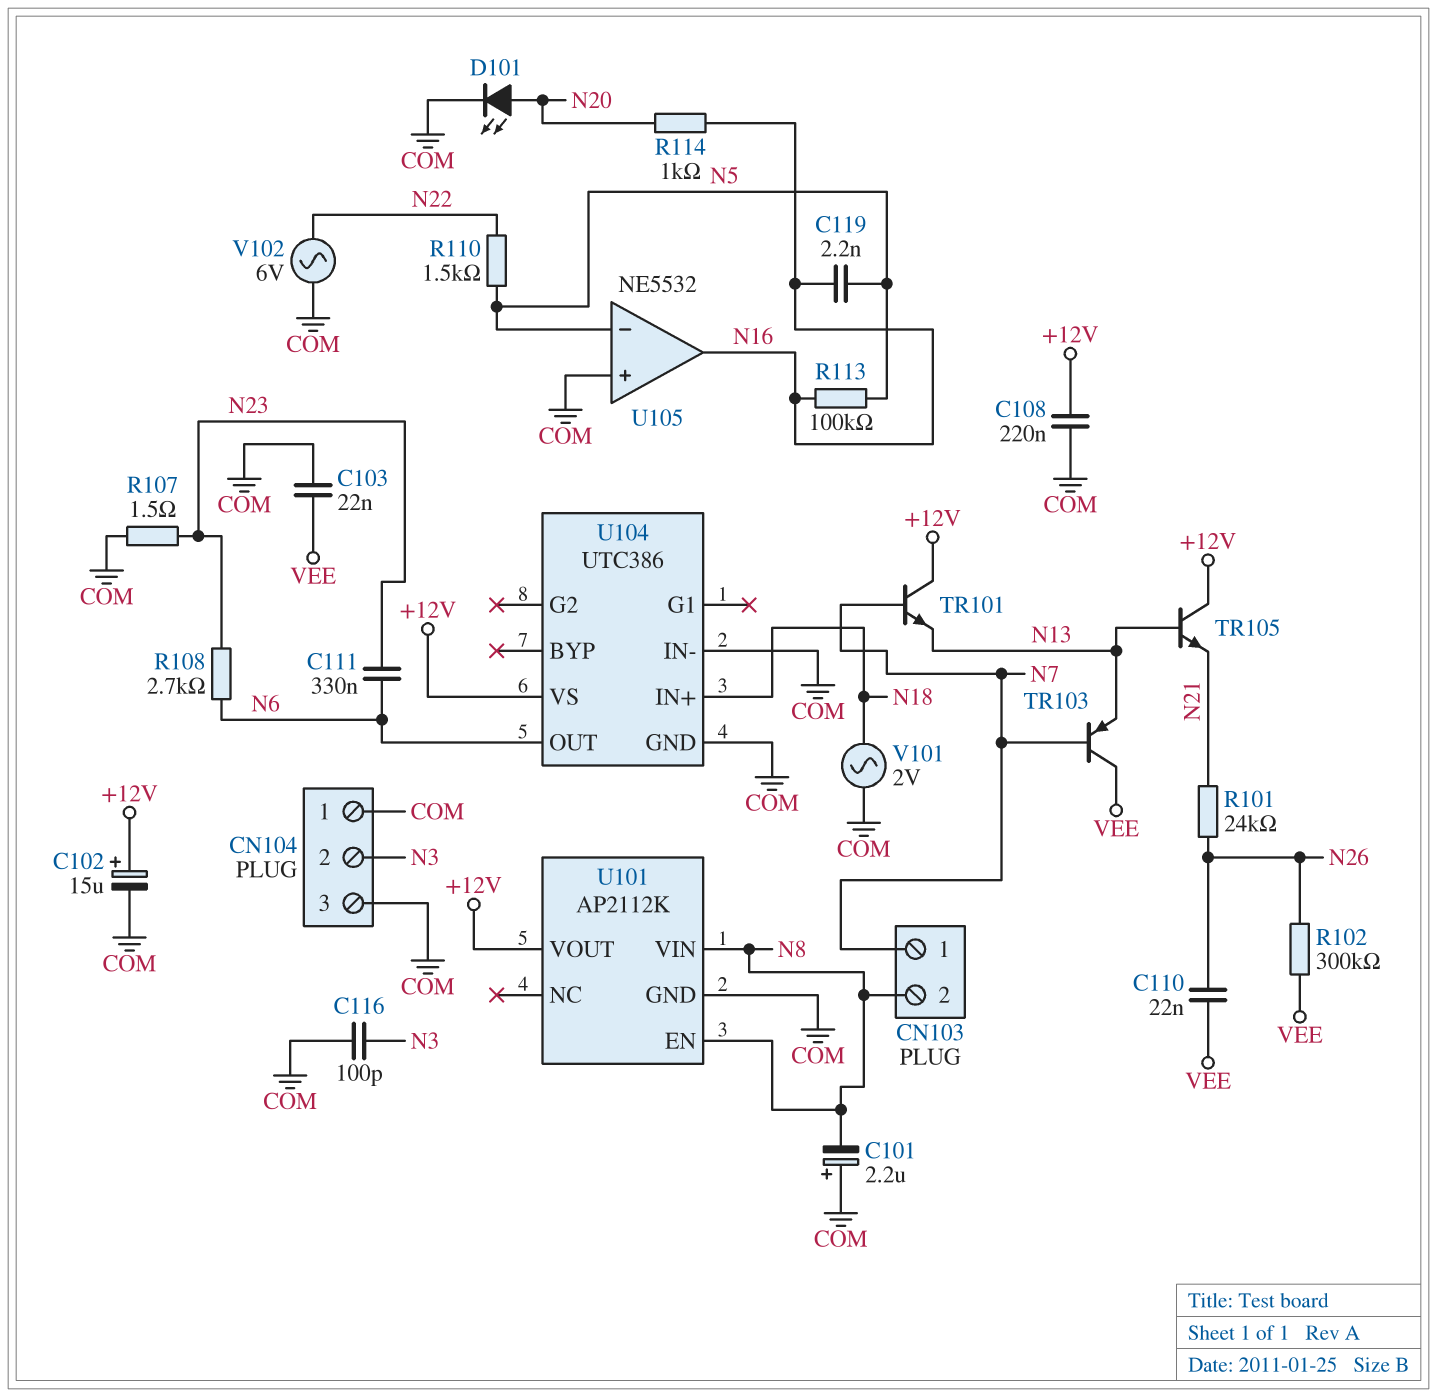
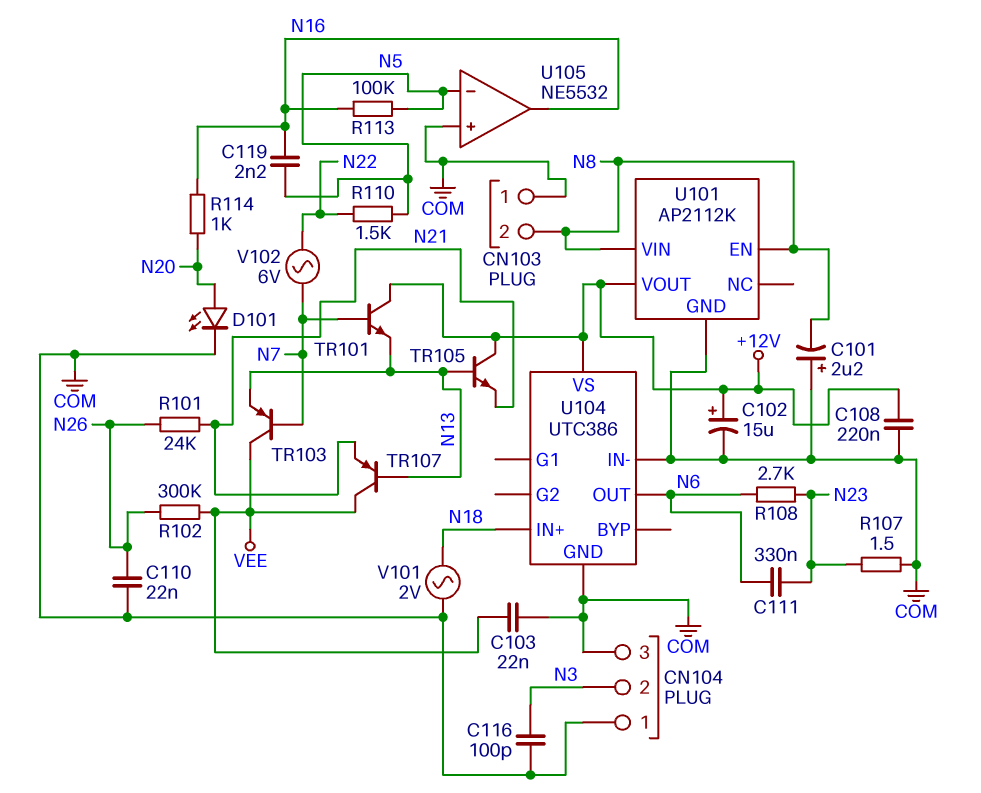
C110: 22nF (N26, VEE) -> 22nF (COM, N26)
CN103 pin 1: N7 -> COM
TR107: none -> PNP (B N13, C VEE, E N21)
V102: AC 6V (COM, N22) -> AC 6V (N7, N22)

